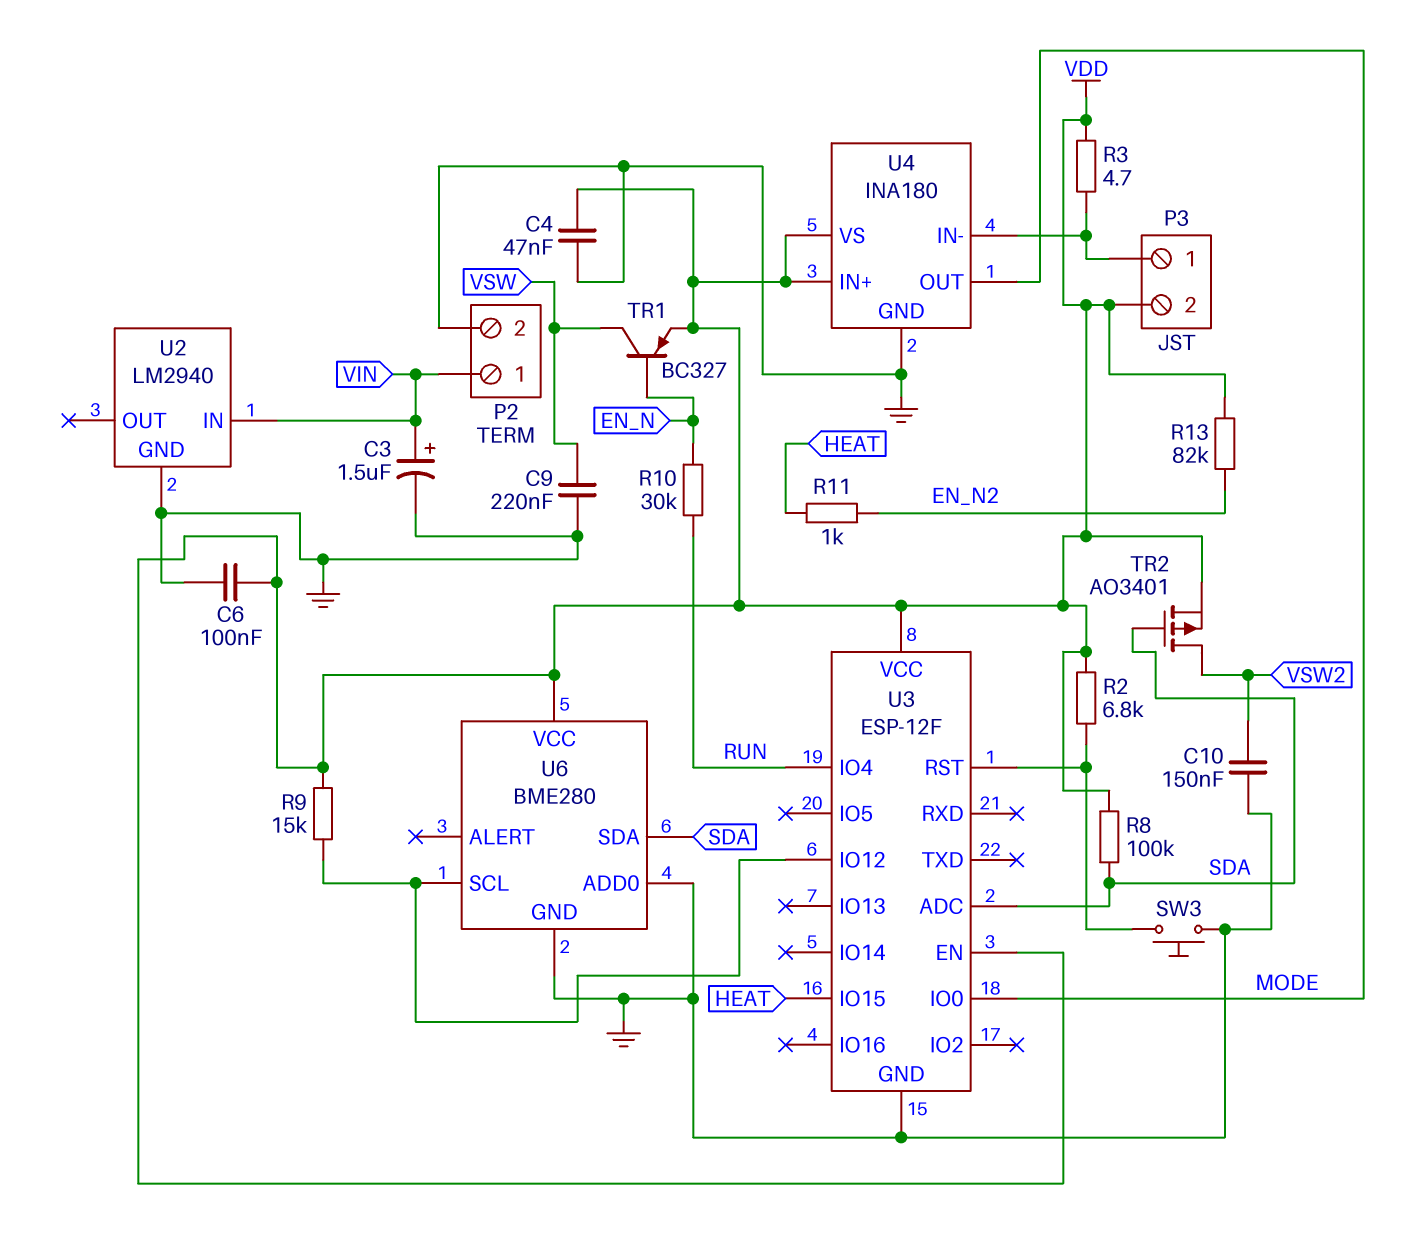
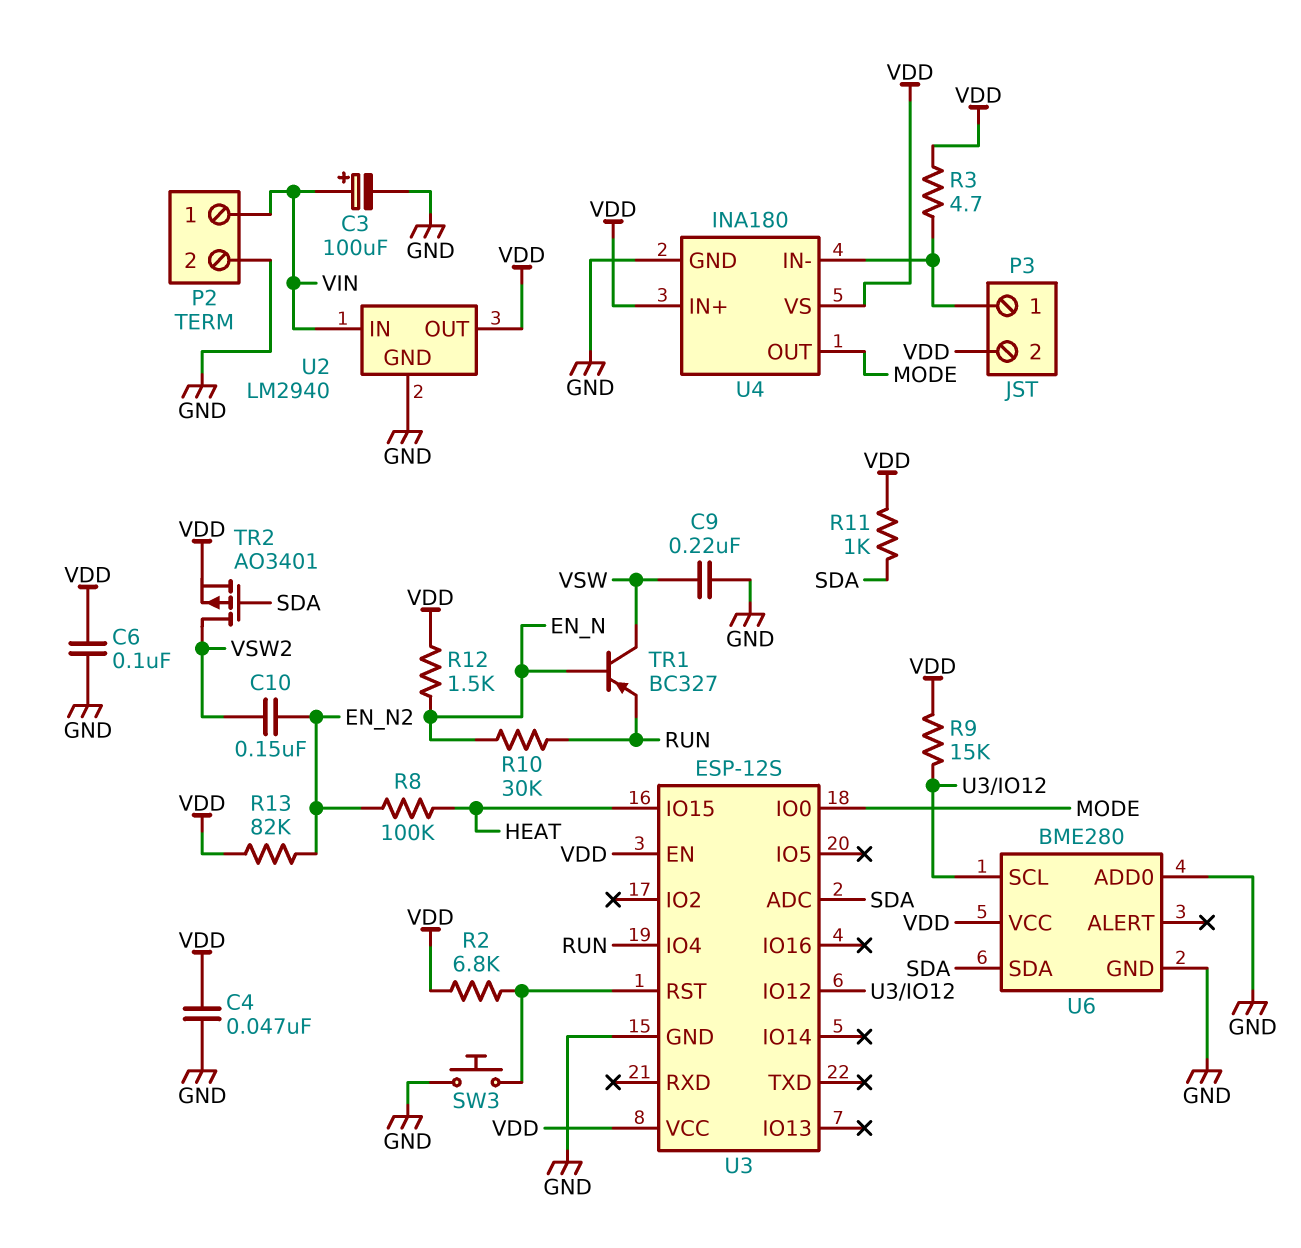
C3: 1.5uF (plus VIN, minus GND) -> 100uF (plus VIN, minus GND)
C10: 150nF (GND, VSW2) -> 150nF (EN_N2, VSW2)
R8: 100k (SDA, VDD) -> 100k (EN_N2, HEAT)
R11: 1k (EN_N2, HEAT) -> 1k (SDA, VDD)
R12: none -> 1.5k (EN_N, VDD)
TR1: PNP BC327 (B EN_N, C VSW, E VDD) -> PNP BC327 (B EN_N, C VSW, E RUN)
U2 pin OUT: none -> VDD
U3: ESP-12F -> ESP-12S

